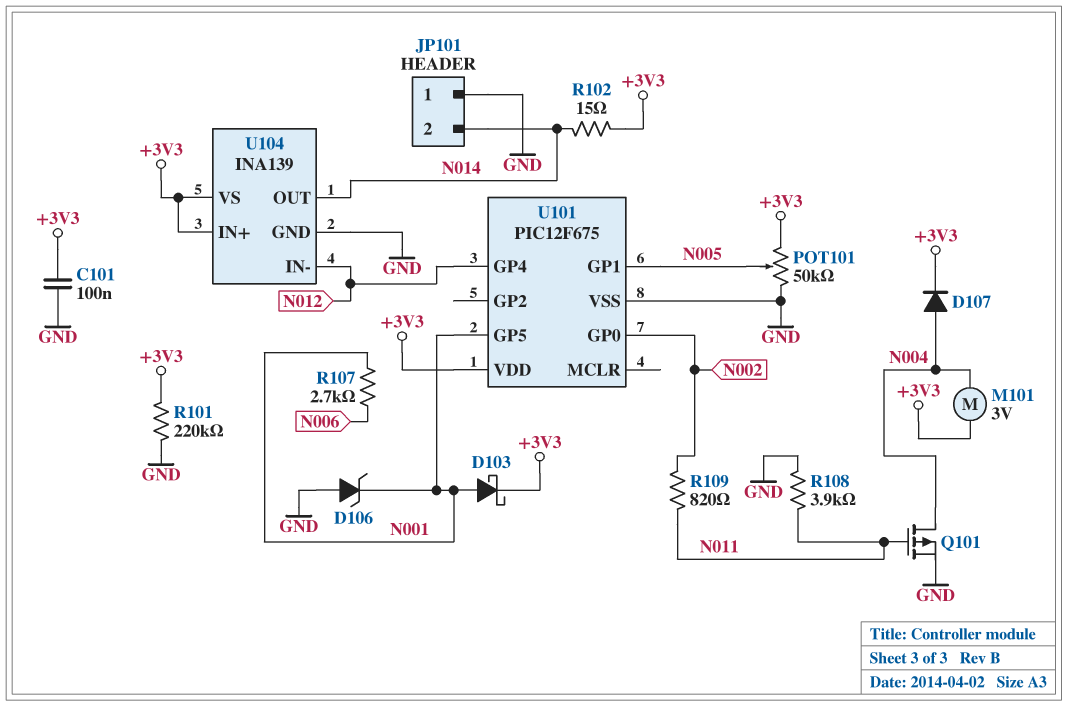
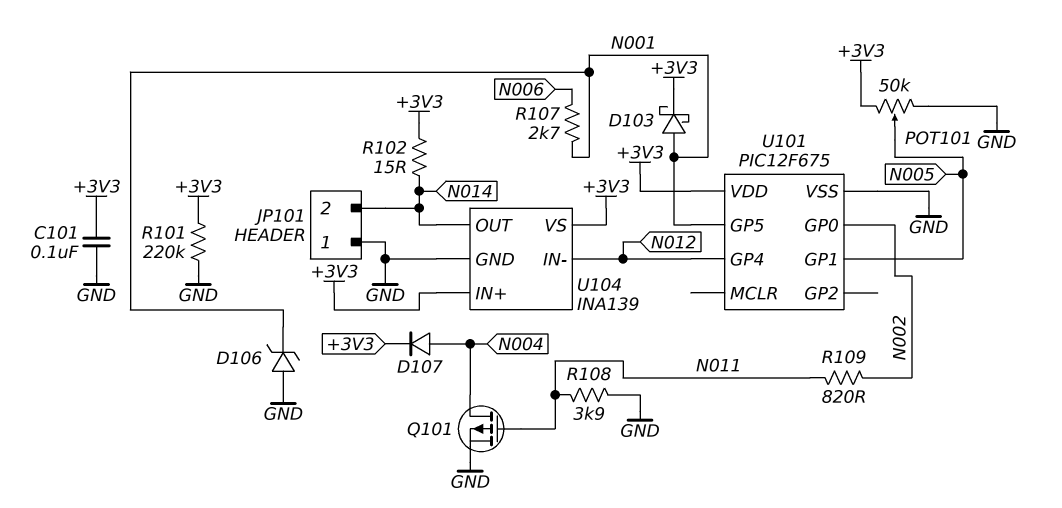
M101: motor 3V (+3V3, N004) -> none

